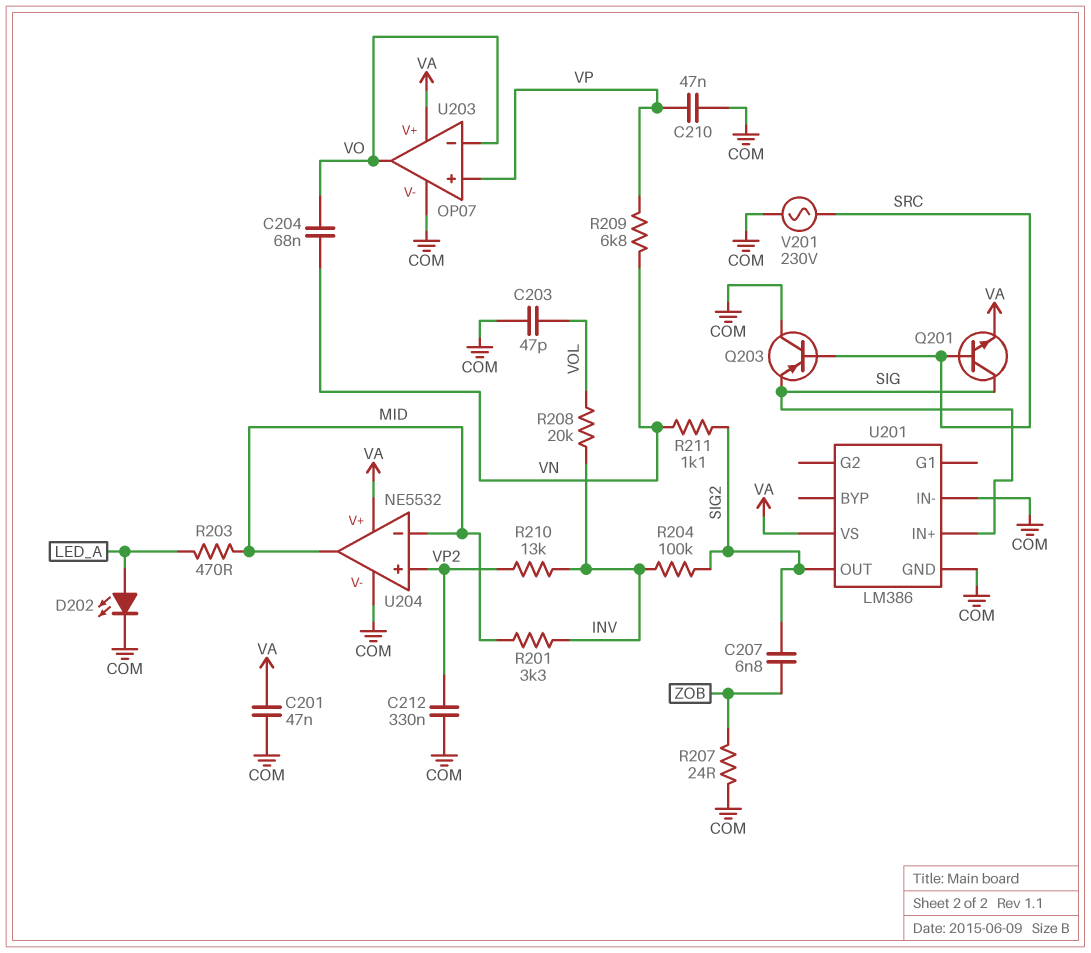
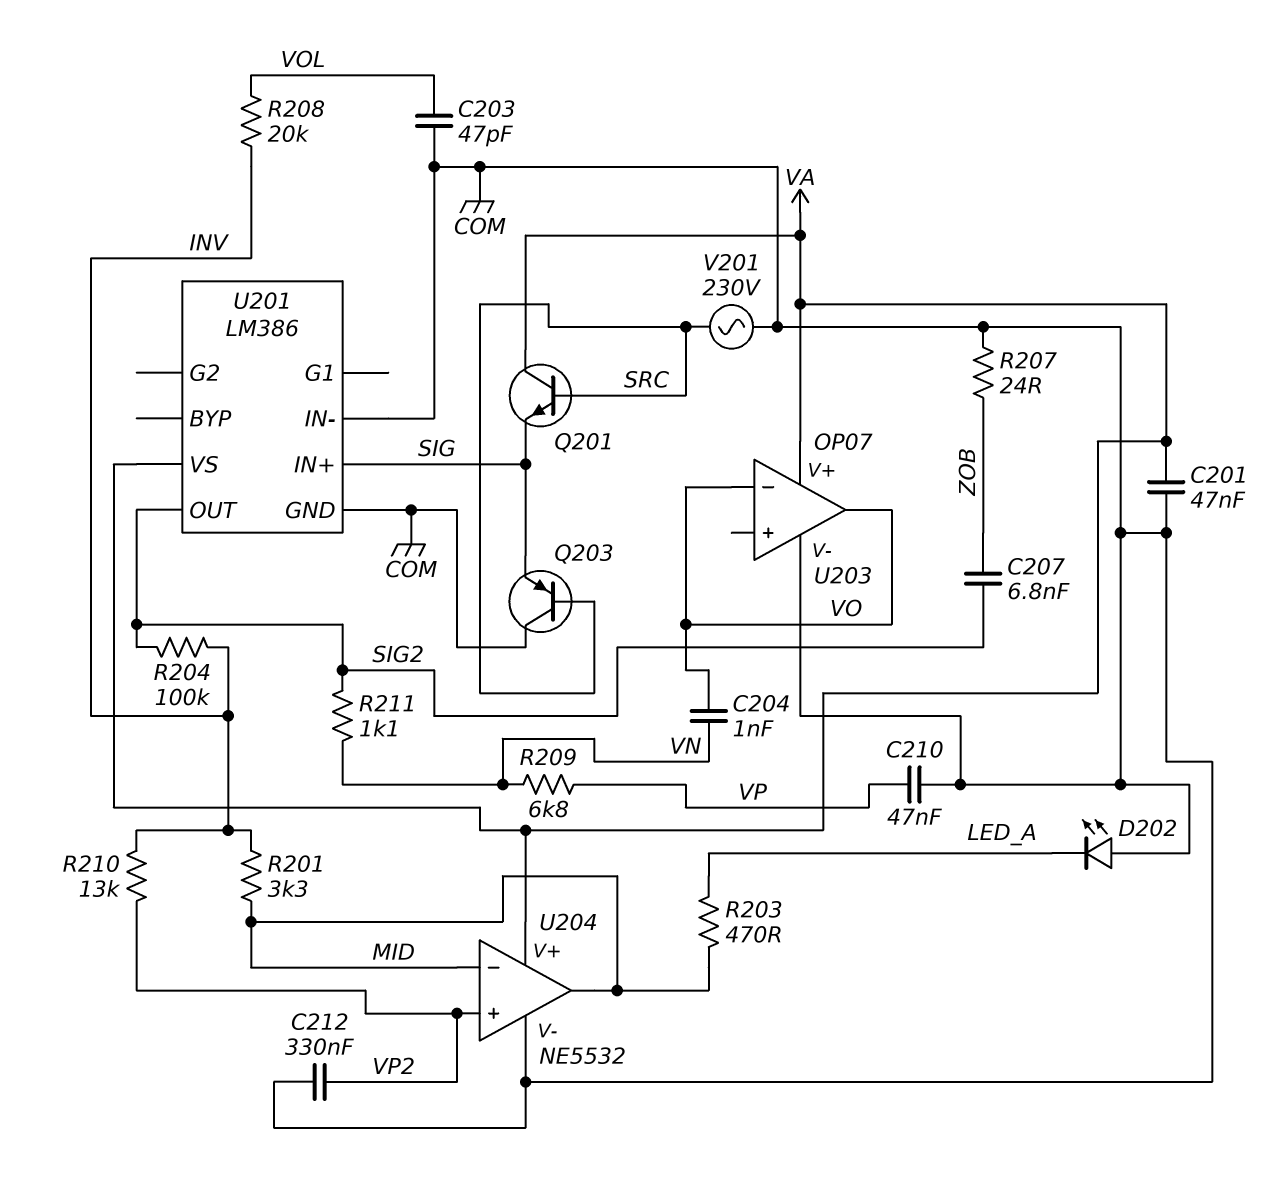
C204: 68nF (VN, VO) -> 1nF (VN, VO)
D202: LED (A LED_A, K COM) -> LED (A COM, K LED_A)
Q201: NPN (B SRC, C SIG, E VA) -> NPN (B SRC, C VA, E SIG)
U203 pin in+: VP -> none

